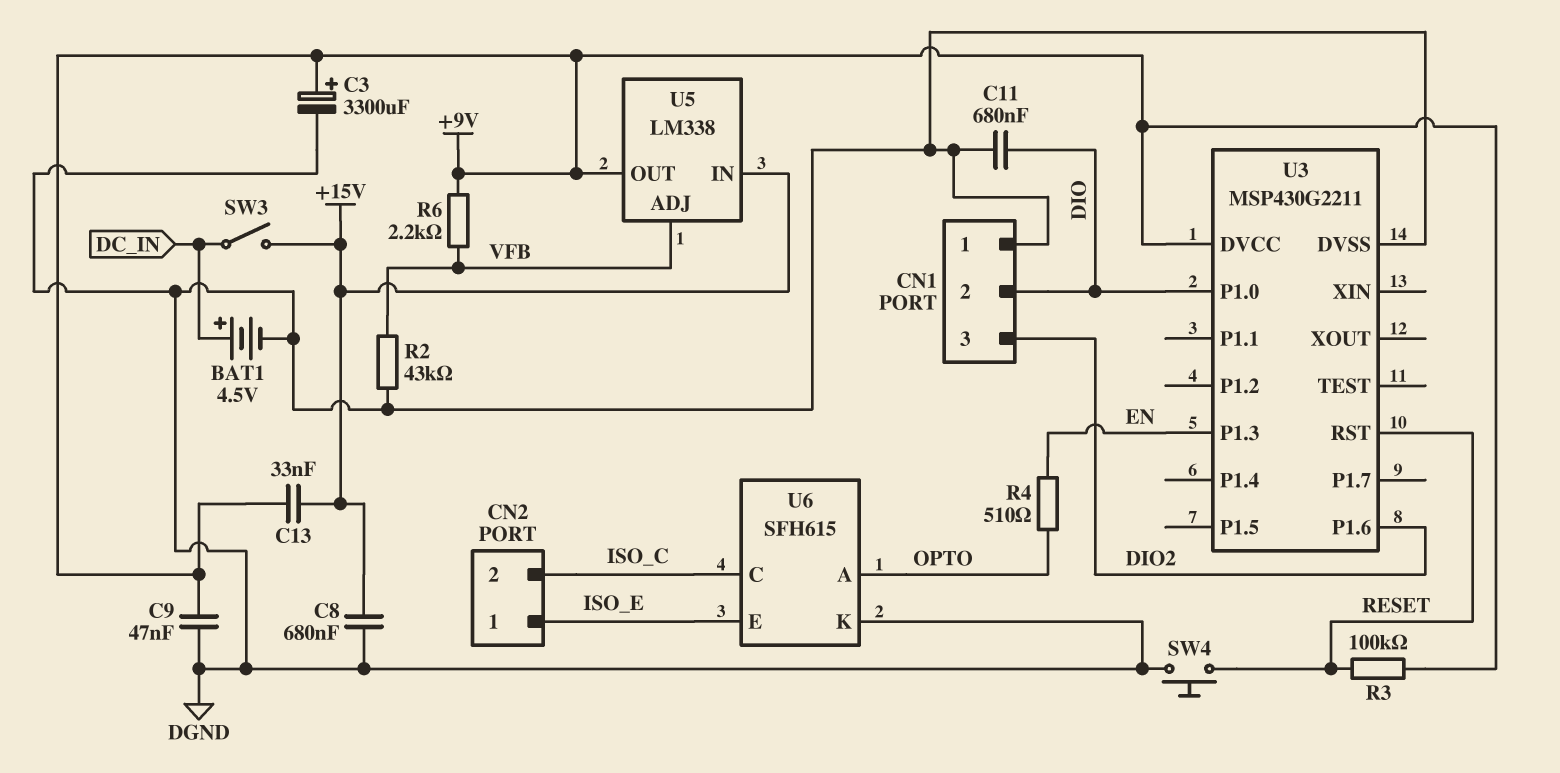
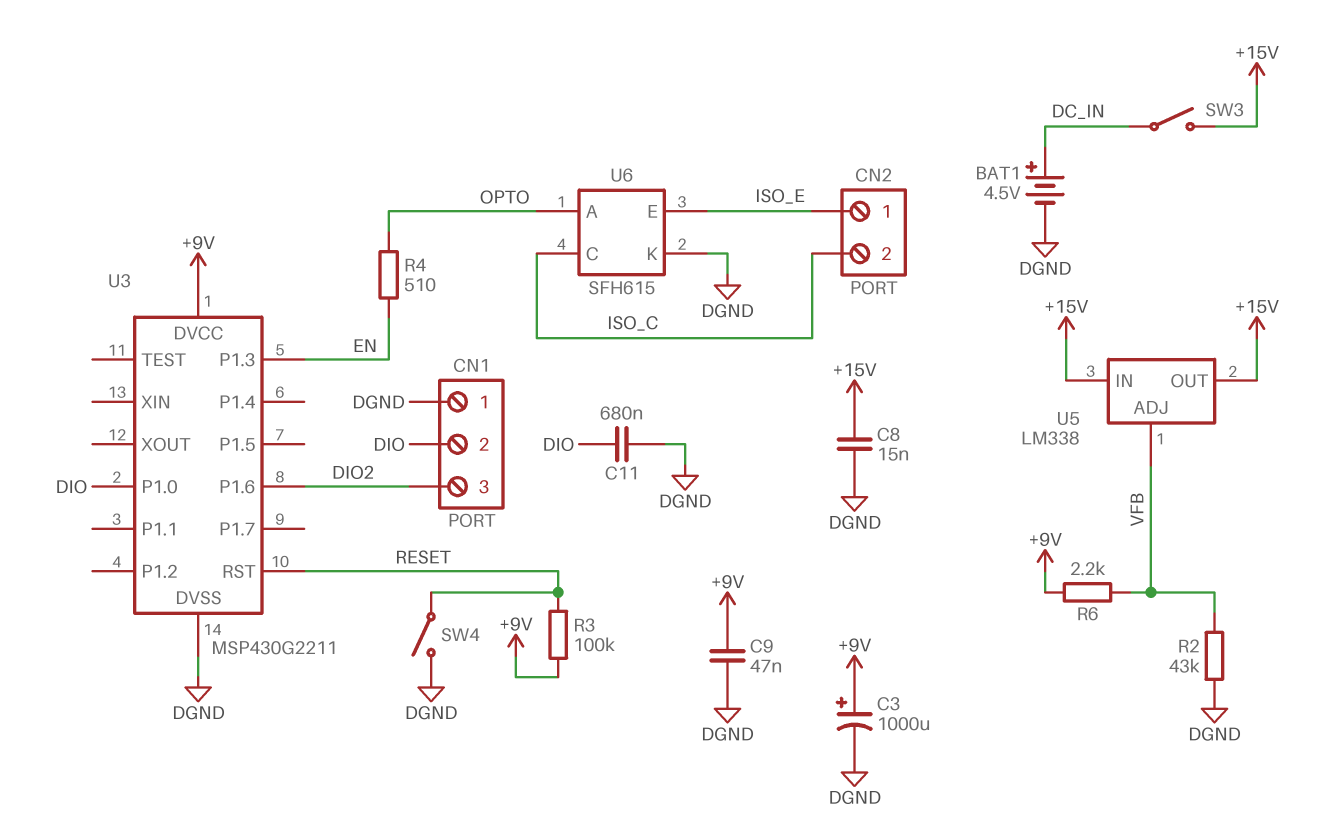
C3: 3300uF (plus +9V, minus DGND) -> 1000uF (plus +9V, minus DGND)
C8: 680nF (+15V, DGND) -> 15nF (+15V, DGND)
C13: 33nF (+9V, +15V) -> none
SW4: button (DGND, RESET) -> switch (DGND, RESET)
U5 pin OUT: +9V -> +15V

